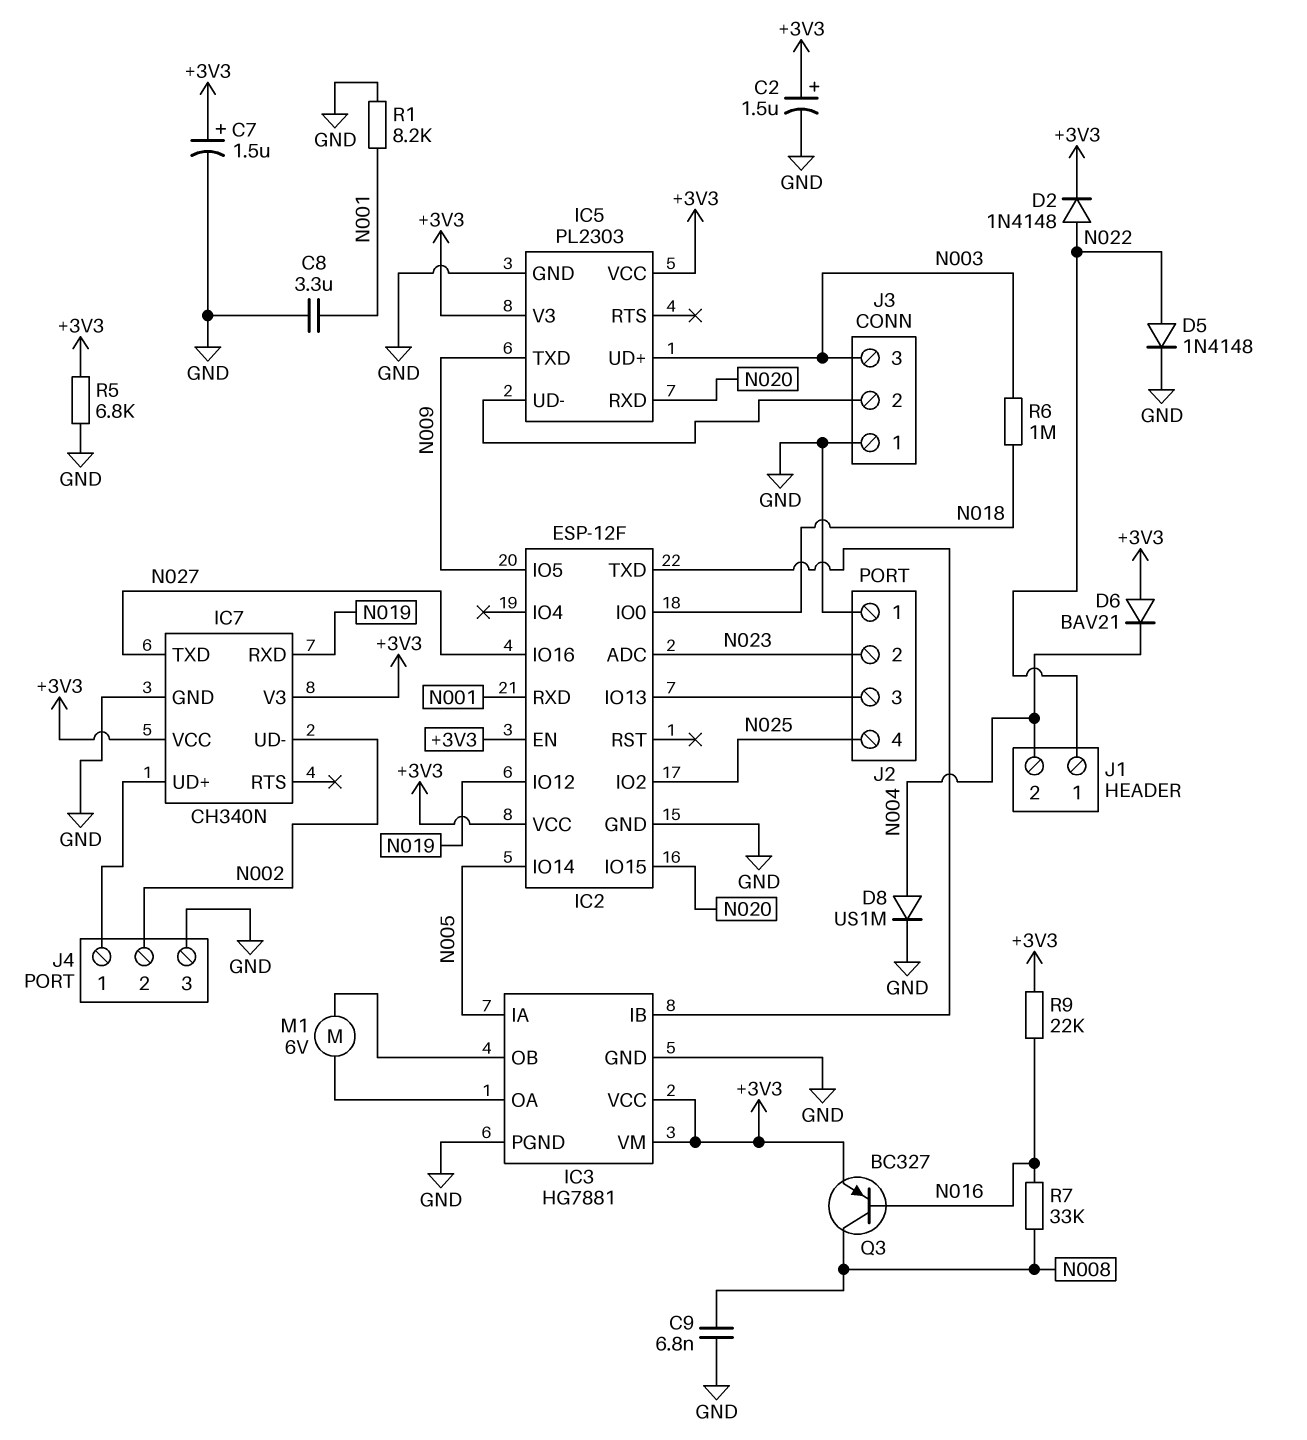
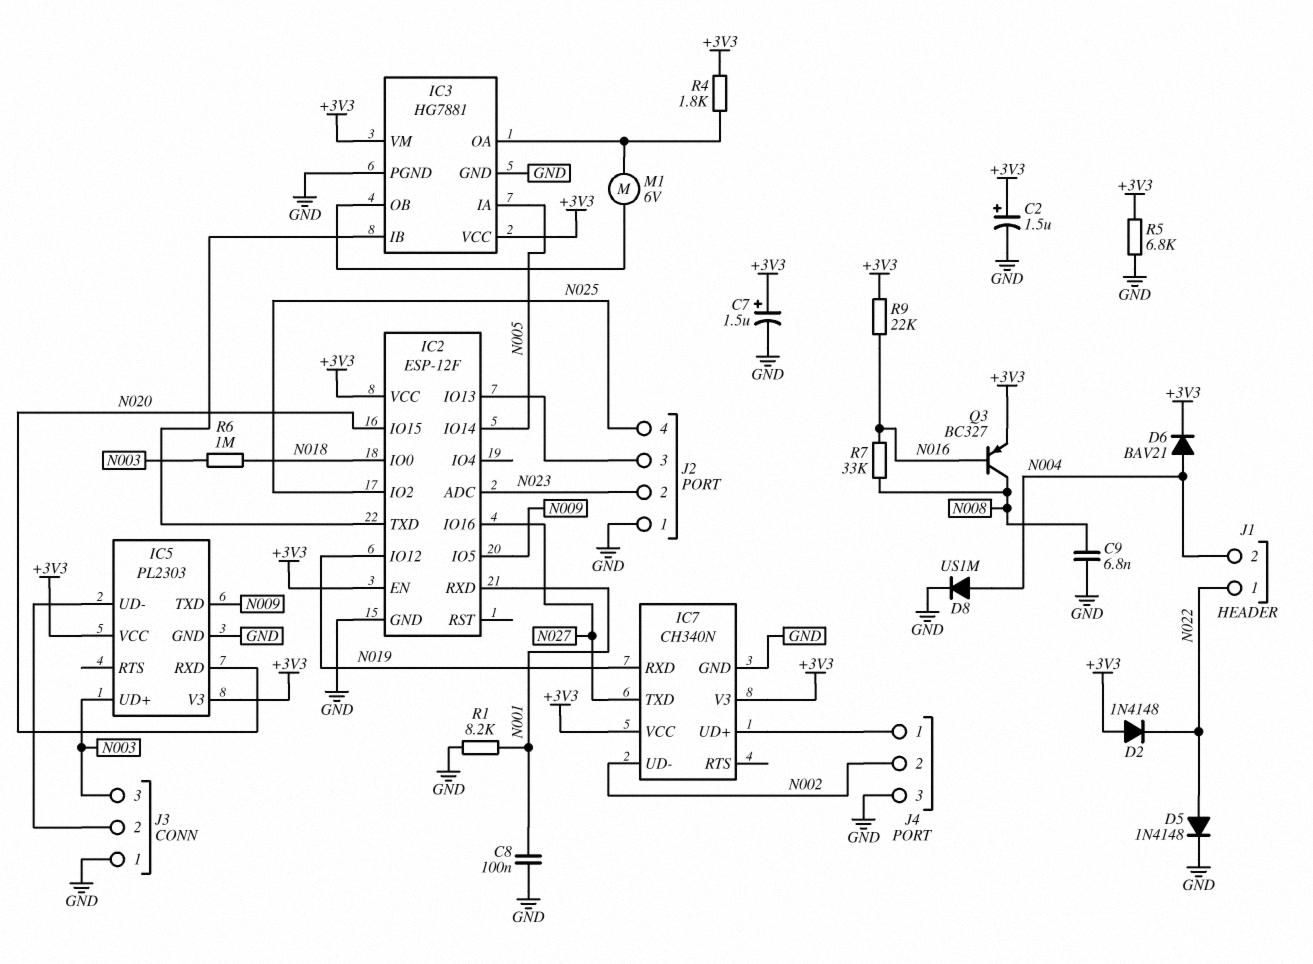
C8: 3.3uF (GND, N001) -> 100nF (GND, N001)
D2: diode 1N4148 (A N022, K +3V3) -> diode 1N4148 (A +3V3, K N022)
D6: diode BAV21 (A +3V3, K N004) -> diode BAV21 (A N004, K +3V3)
R4: none -> 1.8k (+3V3, IC3/OA)

